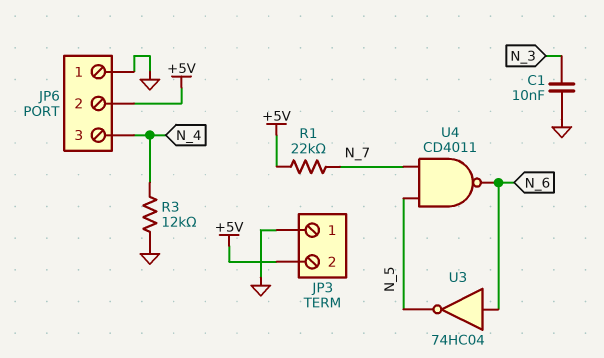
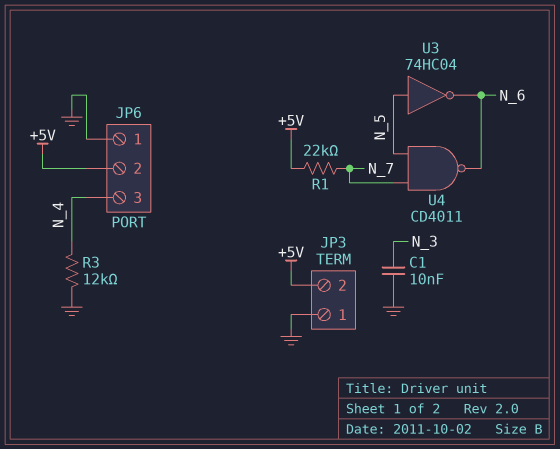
U3: NOT 74HC04 (in N_6, out N_5) -> NOT 74HC04 (in N_5, out N_6)

